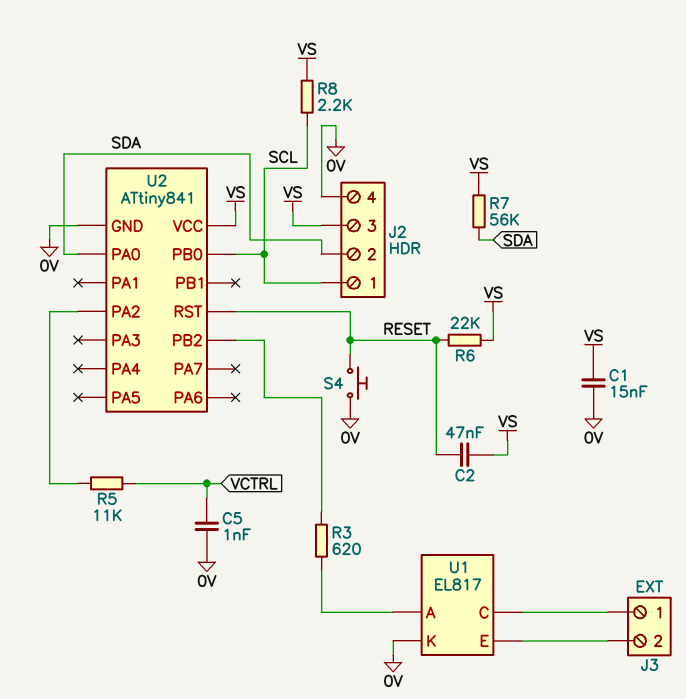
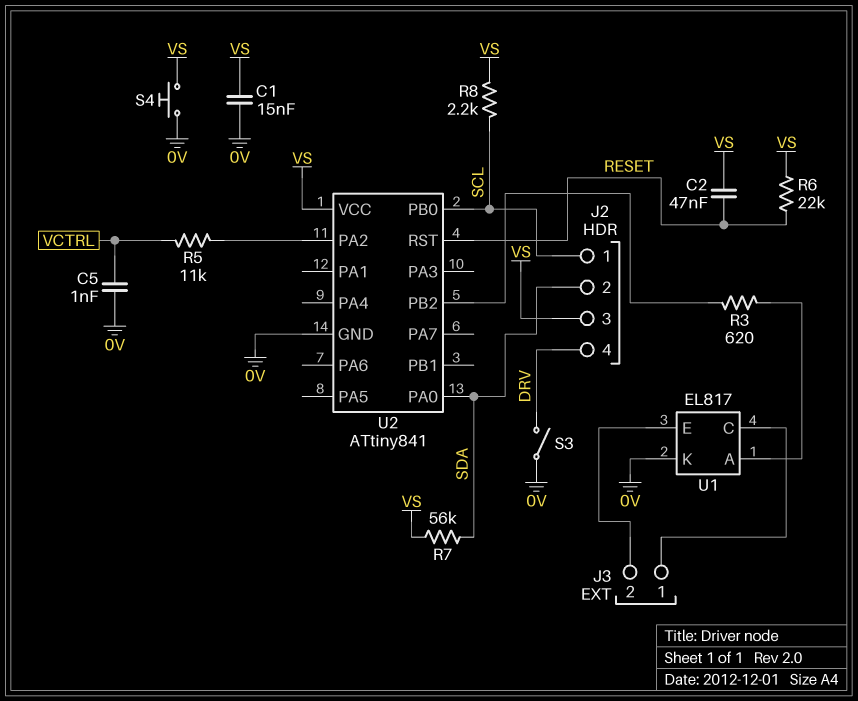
J2 pin 4: 0V -> DRV
S3: none -> switch (0V, DRV)
S4: button (0V, RESET) -> button (0V, VS)

